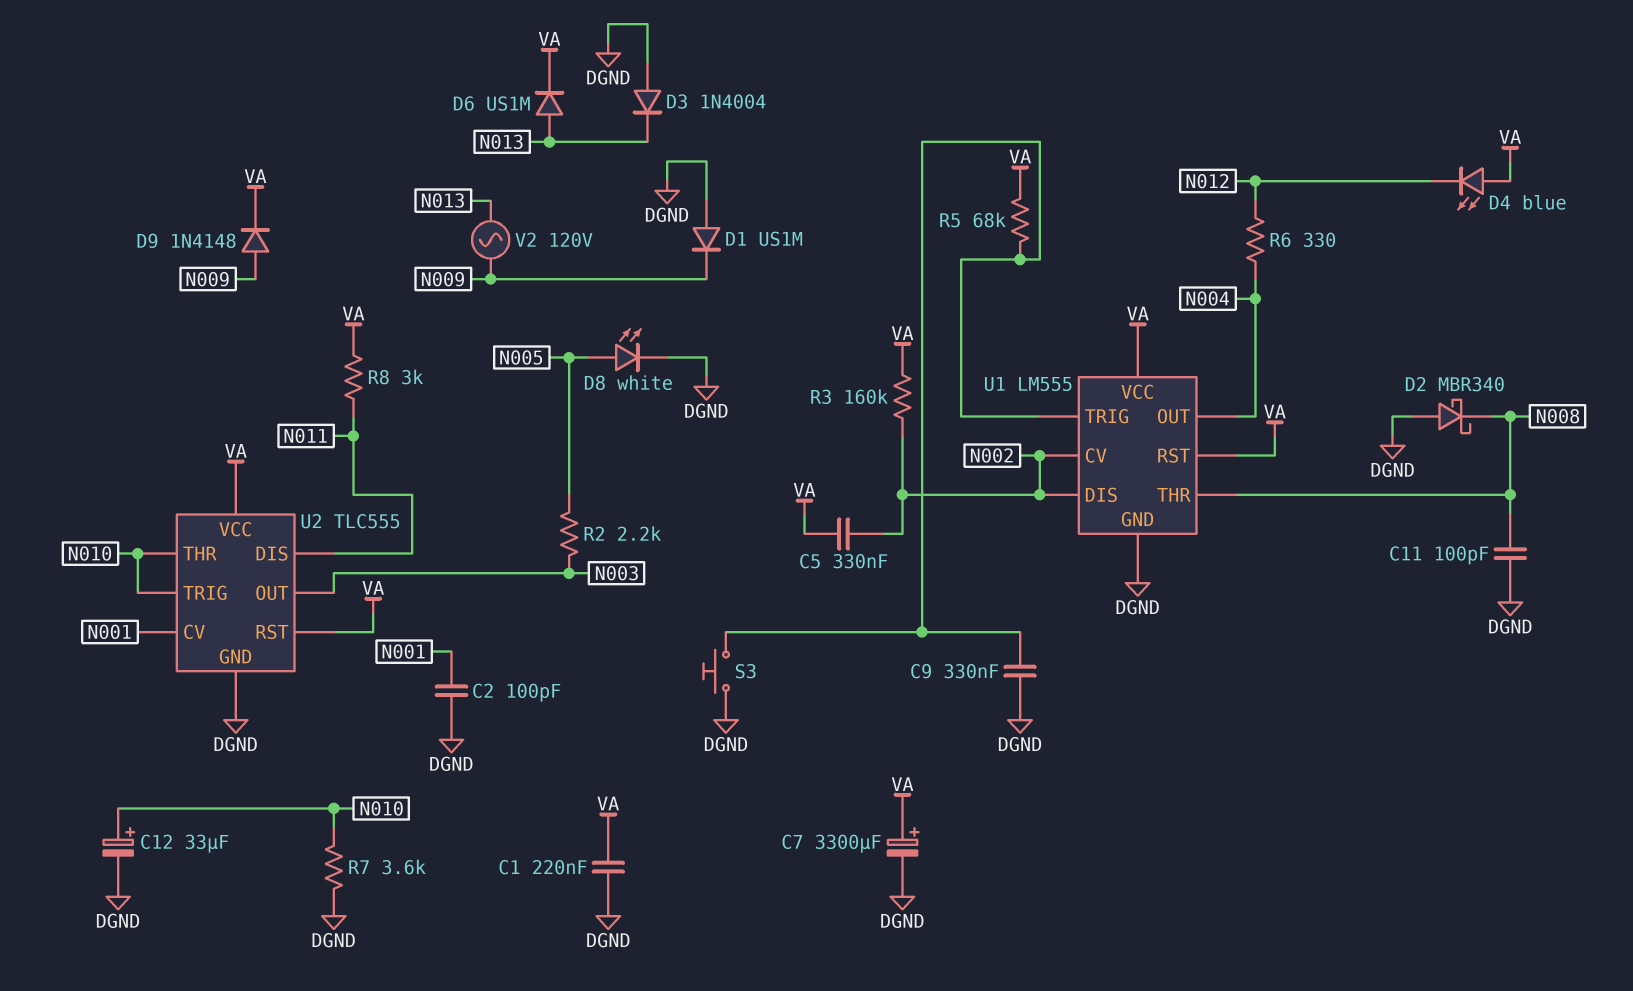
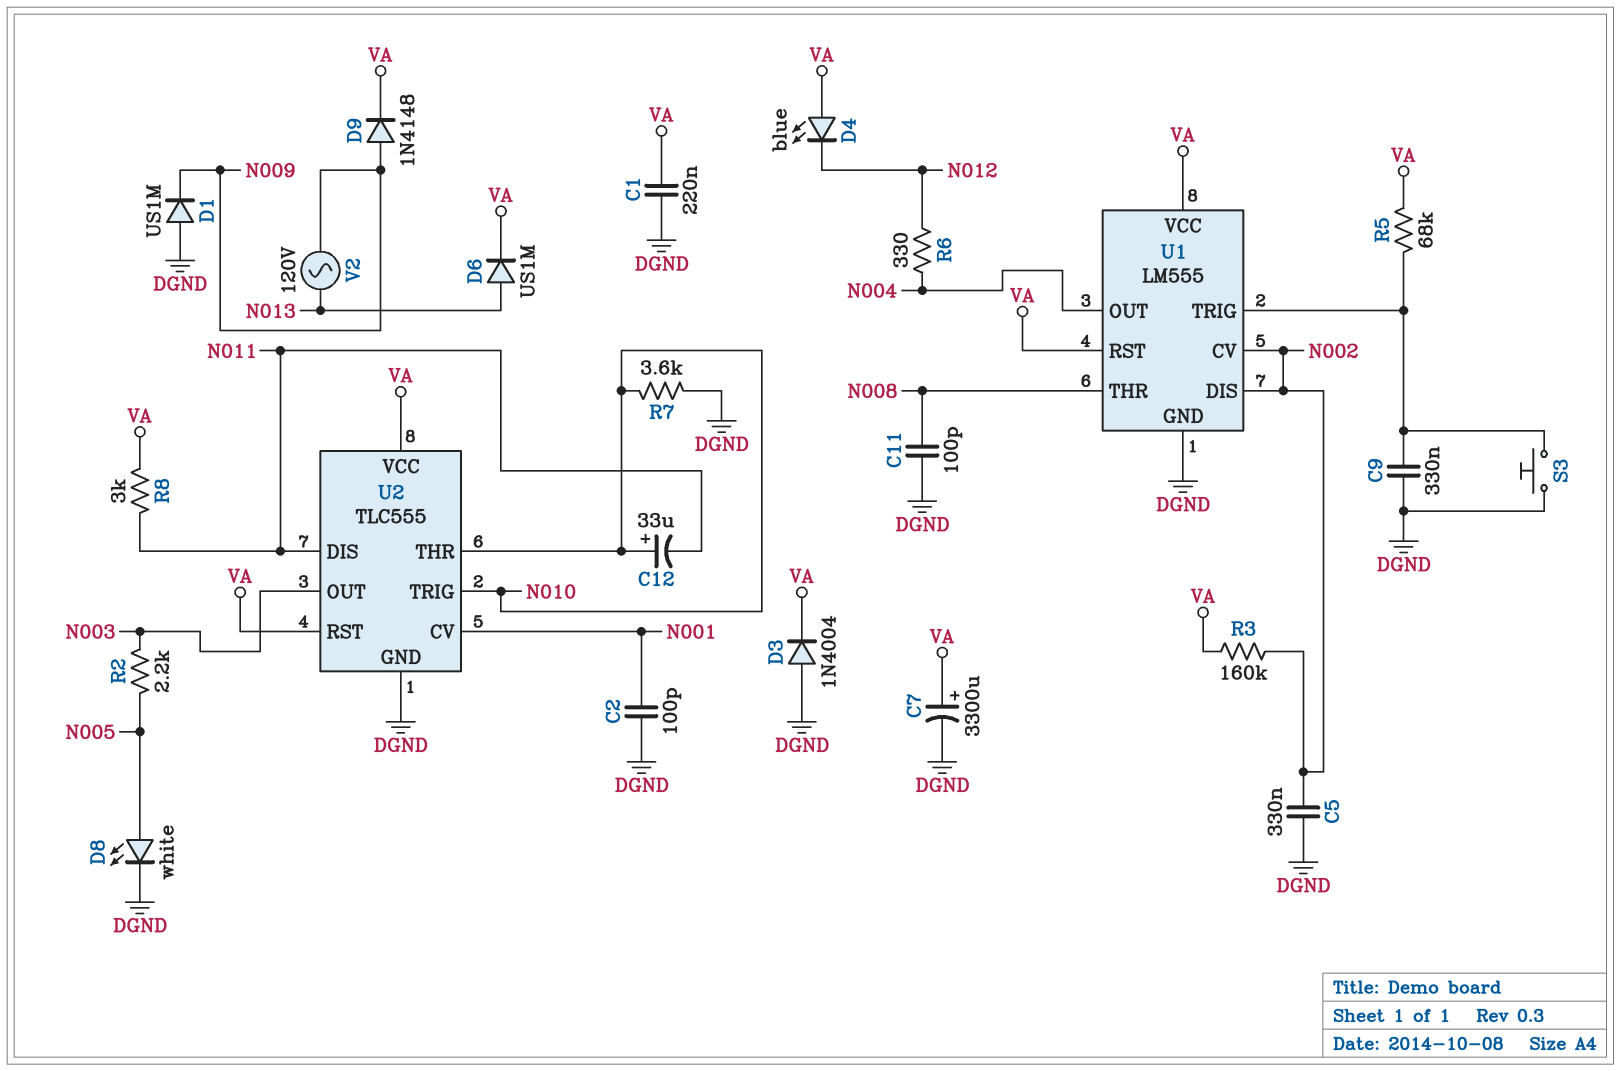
C5: 330nF (N002, VA) -> 330nF (DGND, N002)
C12: 33uF (plus N010, minus DGND) -> 33uF (plus N010, minus N011)
D2: schottky MBR340 (A DGND, K N008) -> none
D3: diode 1N4004 (A DGND, K N013) -> diode 1N4004 (A DGND, K VA)

